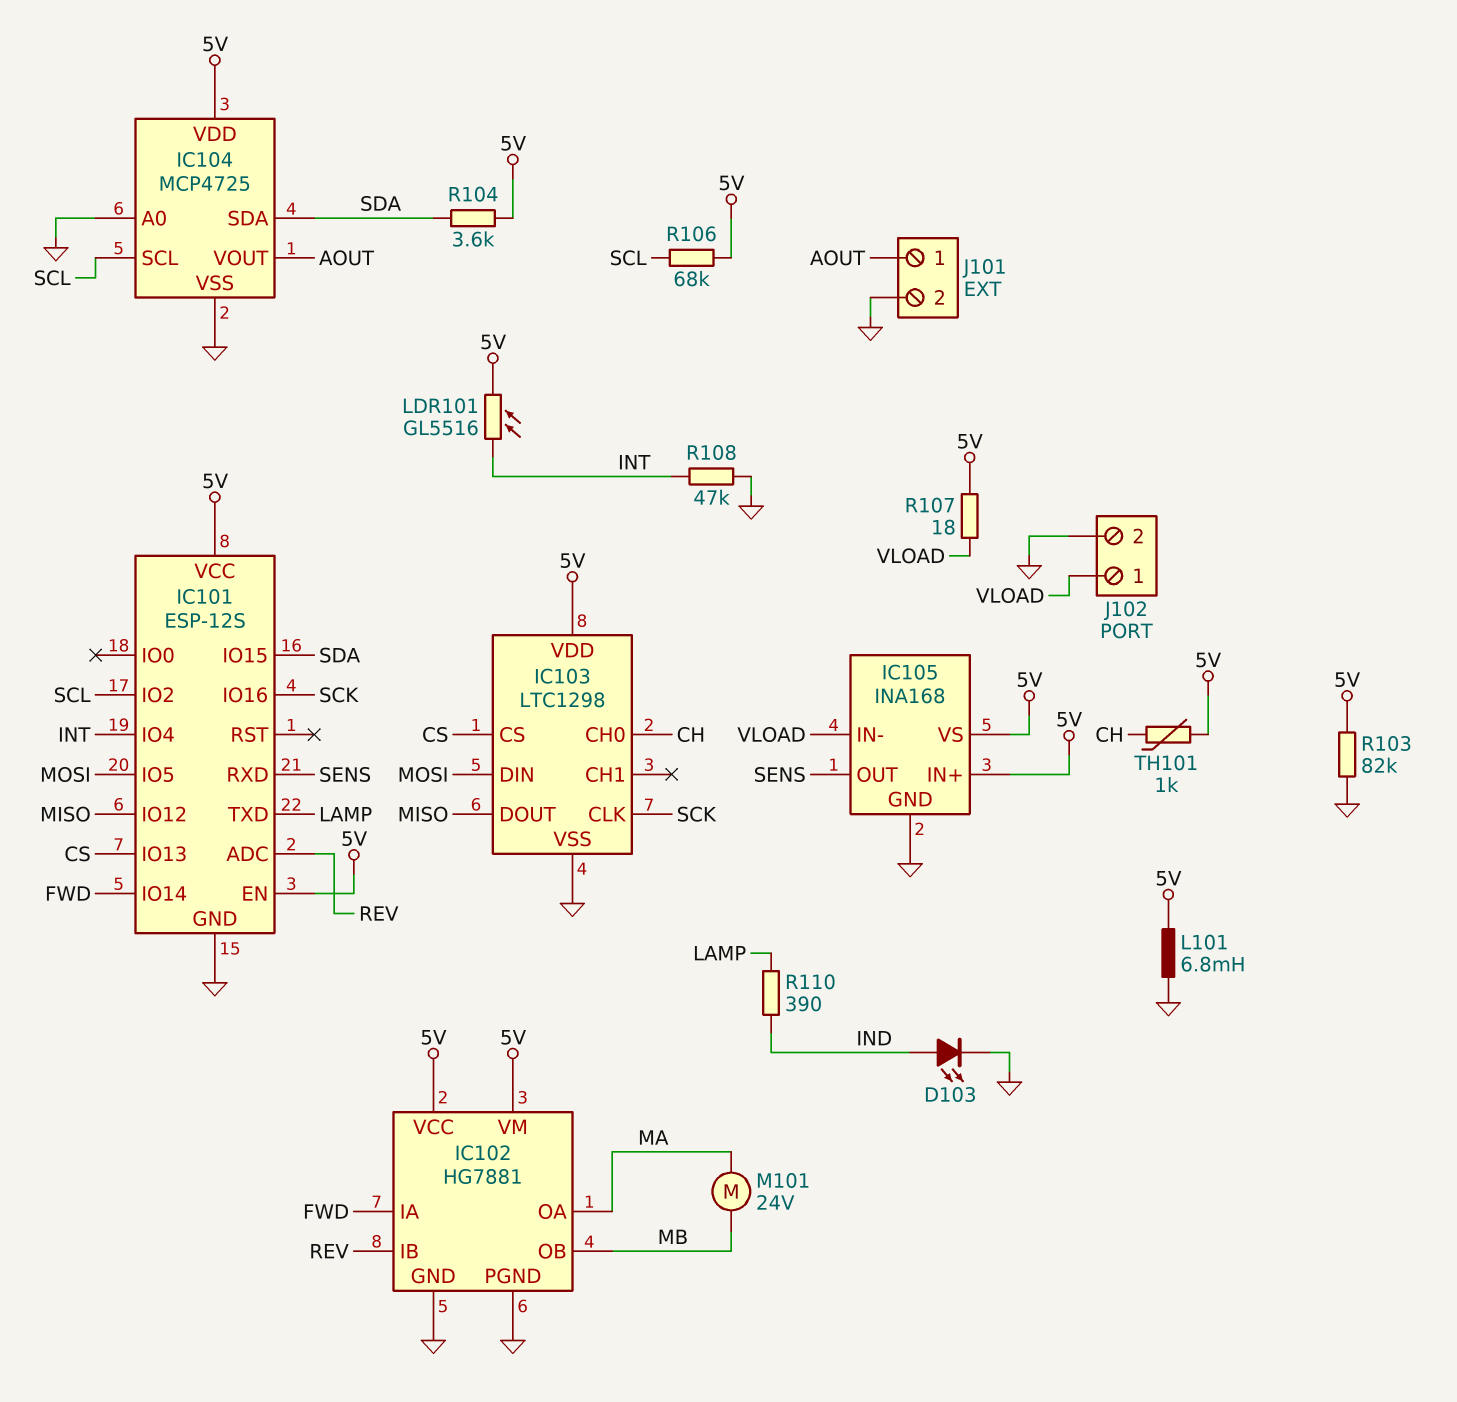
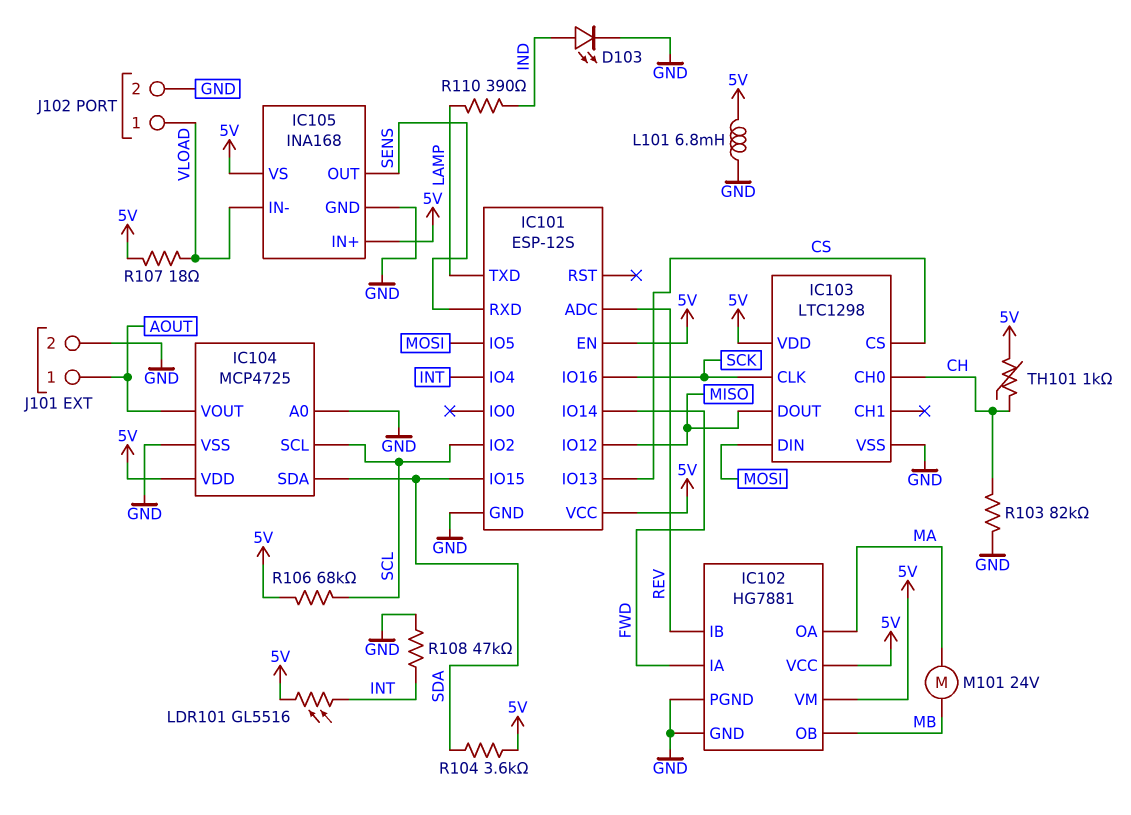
R103: 82k (5V, GND) -> 82k (CH, GND)

